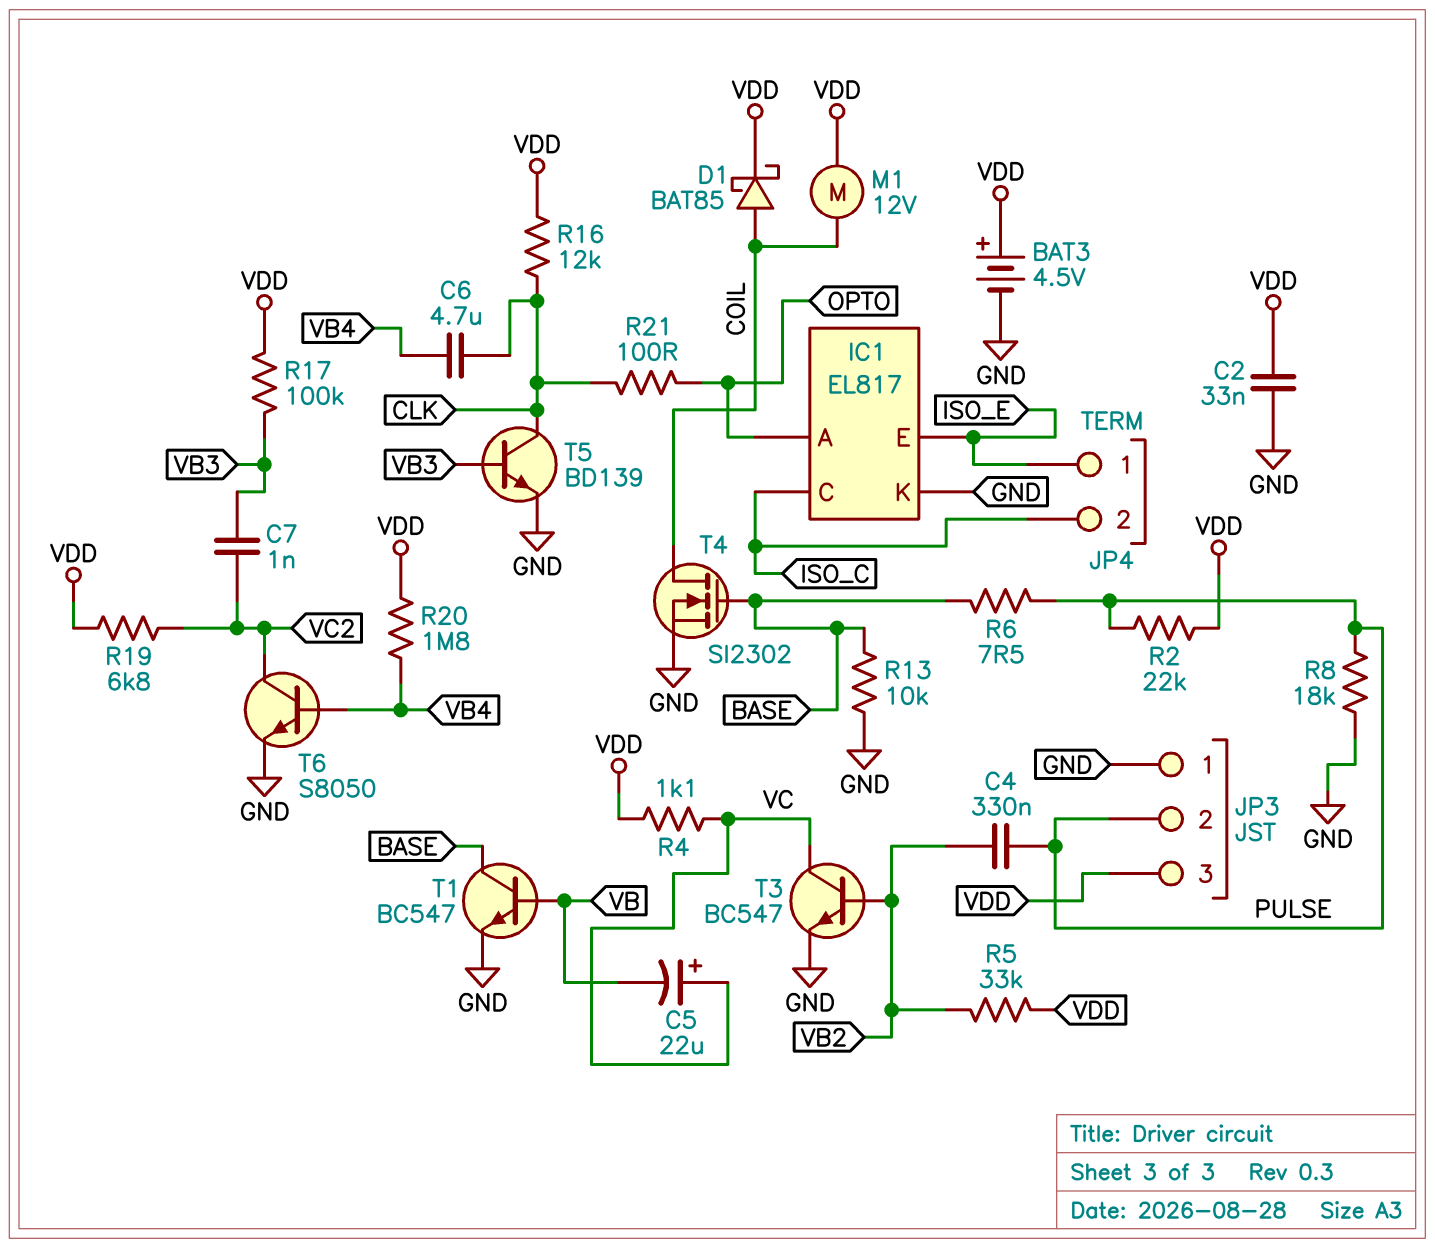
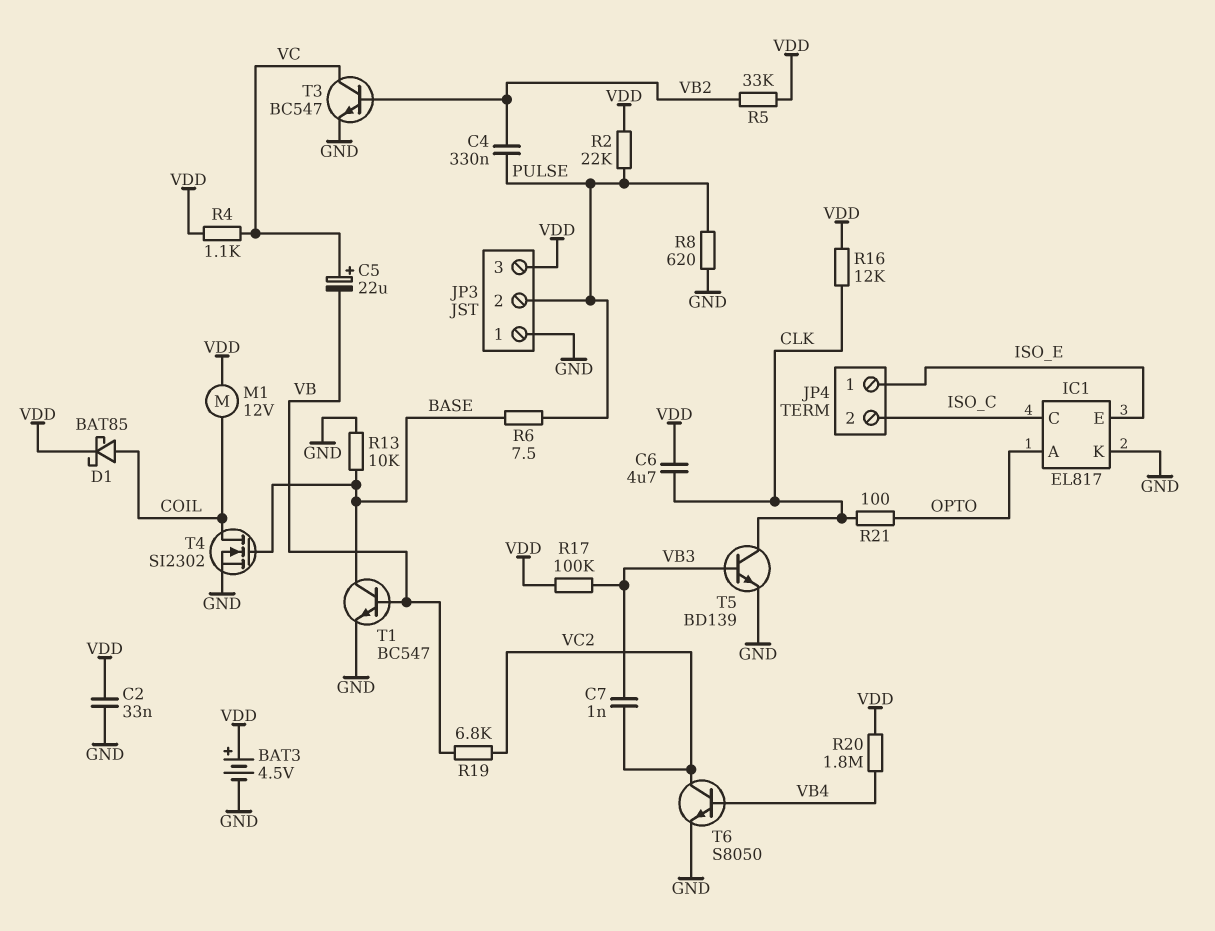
C6: 4.7uF (CLK, VB4) -> 4.7uF (CLK, VDD)
R8: 18k (GND, PULSE) -> 620 (GND, PULSE)
R19: 6.8k (VC2, VDD) -> 6.8k (VB, VC2)

